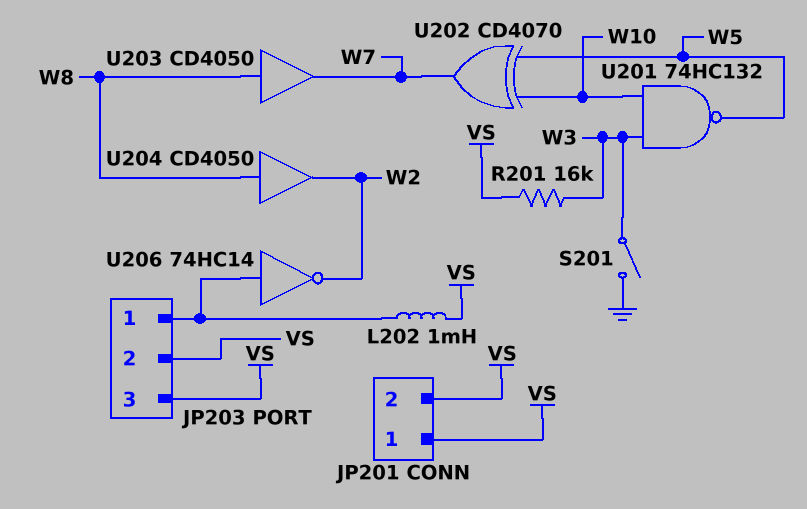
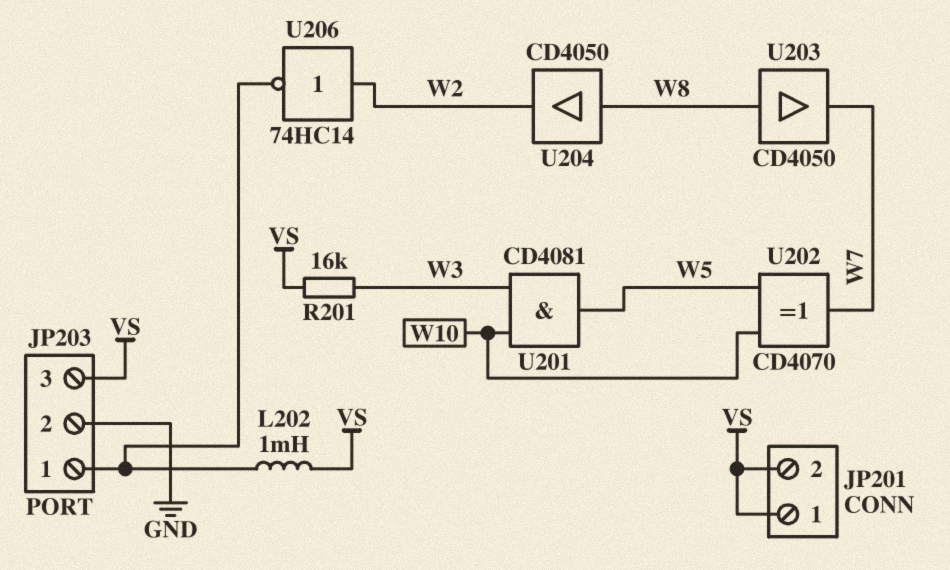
JP203 pin 2: VS -> GND
S201: switch (GND, W3) -> none
U201: NAND 74HC132 (in W3, in W10, out W5) -> AND CD4081 (in W3, in W10, out W5)
U206: NOT 74HC14 (in JP203/1, out W2) -> NOT 74HC14 (in W2, out JP203/1)

